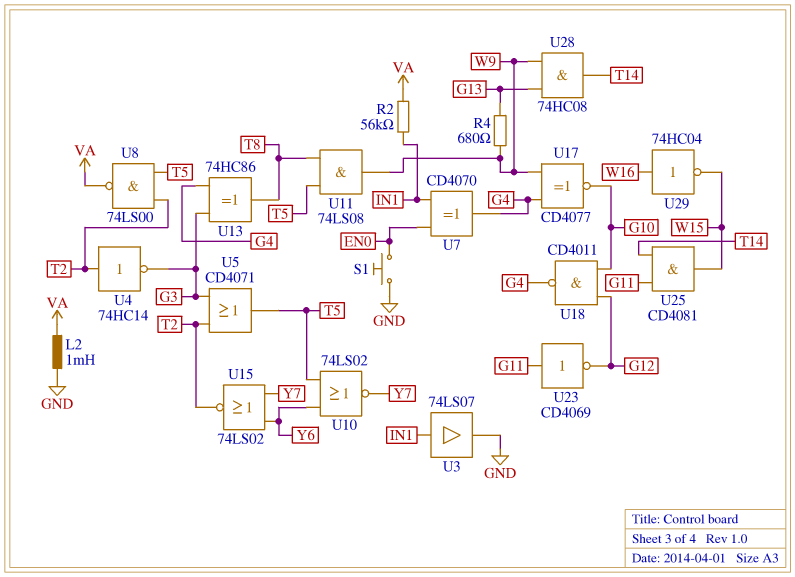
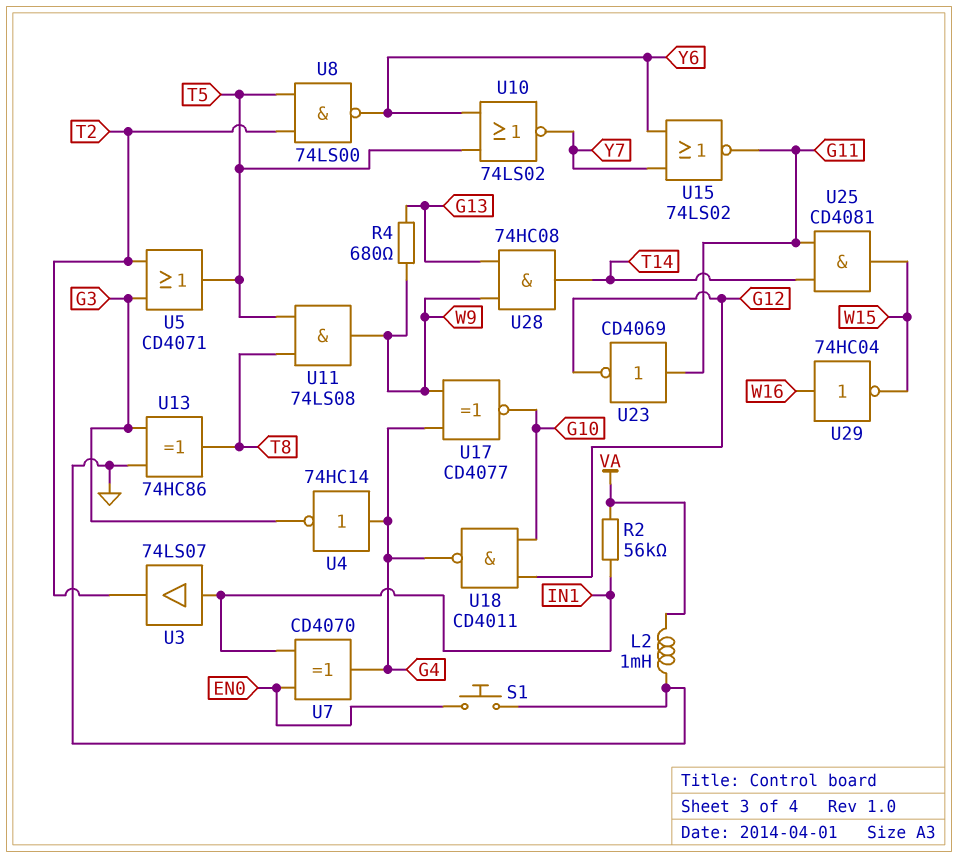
U3: buffer 74LS07 (in IN1, out GND) -> buffer 74LS07 (in IN1, out T2)
U4: NOT 74HC14 (in T2, out G3) -> NOT 74HC14 (in G4, out G3)
U8: NAND 74LS00 (in T2, in T5, out VA) -> NAND 74LS00 (in T2, in T5, out Y6)
U13: XOR 74HC86 (in G3, in G4, out T8) -> XOR 74HC86 (in G3, in GND, out T8)
U15: NOR 74LS02 (in Y6, in Y7, out T2) -> NOR 74LS02 (in Y6, in Y7, out G11)

